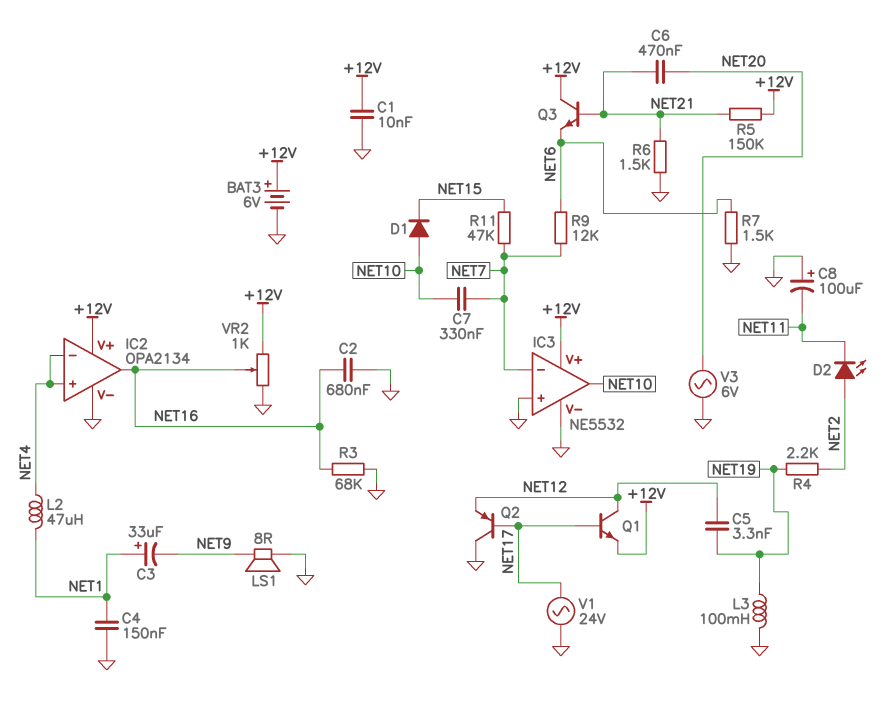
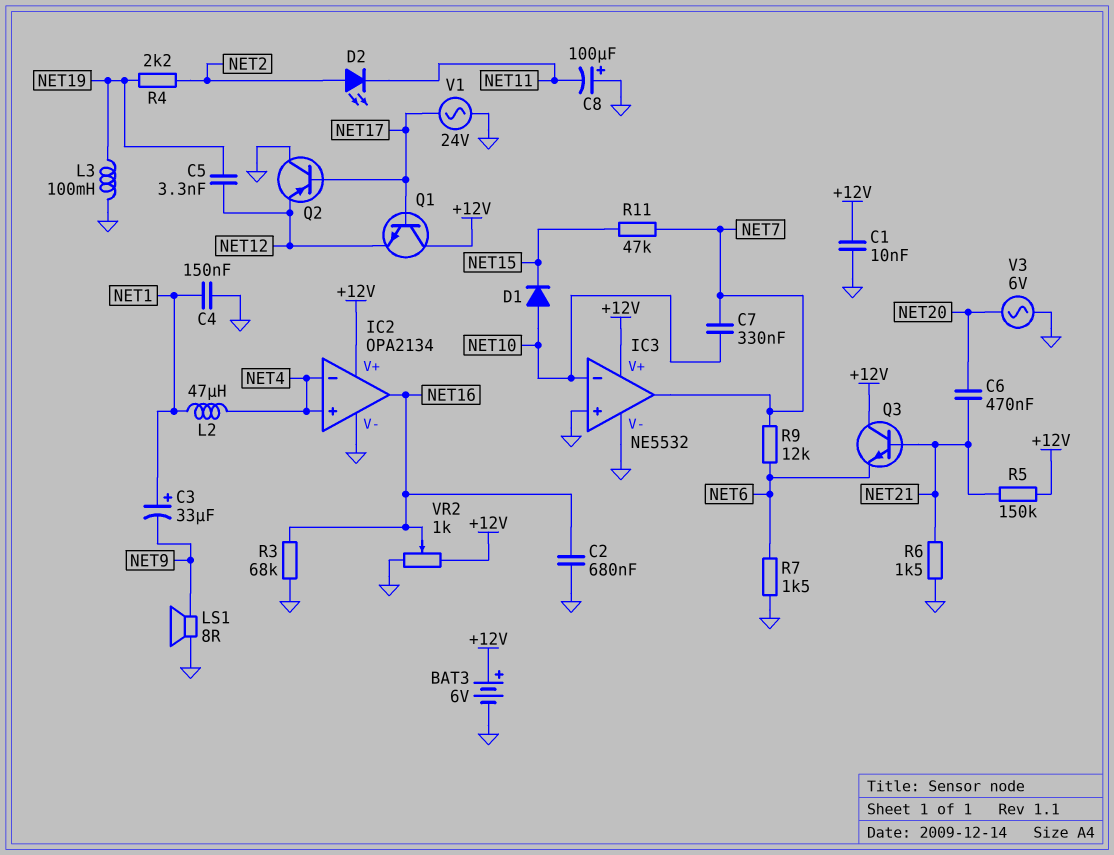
IC3 pin in-: NET7 -> NET10
IC3 pin out: NET10 -> NET7
Q1: NPN (B NET17, C NET12, E +12V) -> NPN (B NET17, C +12V, E NET12)

